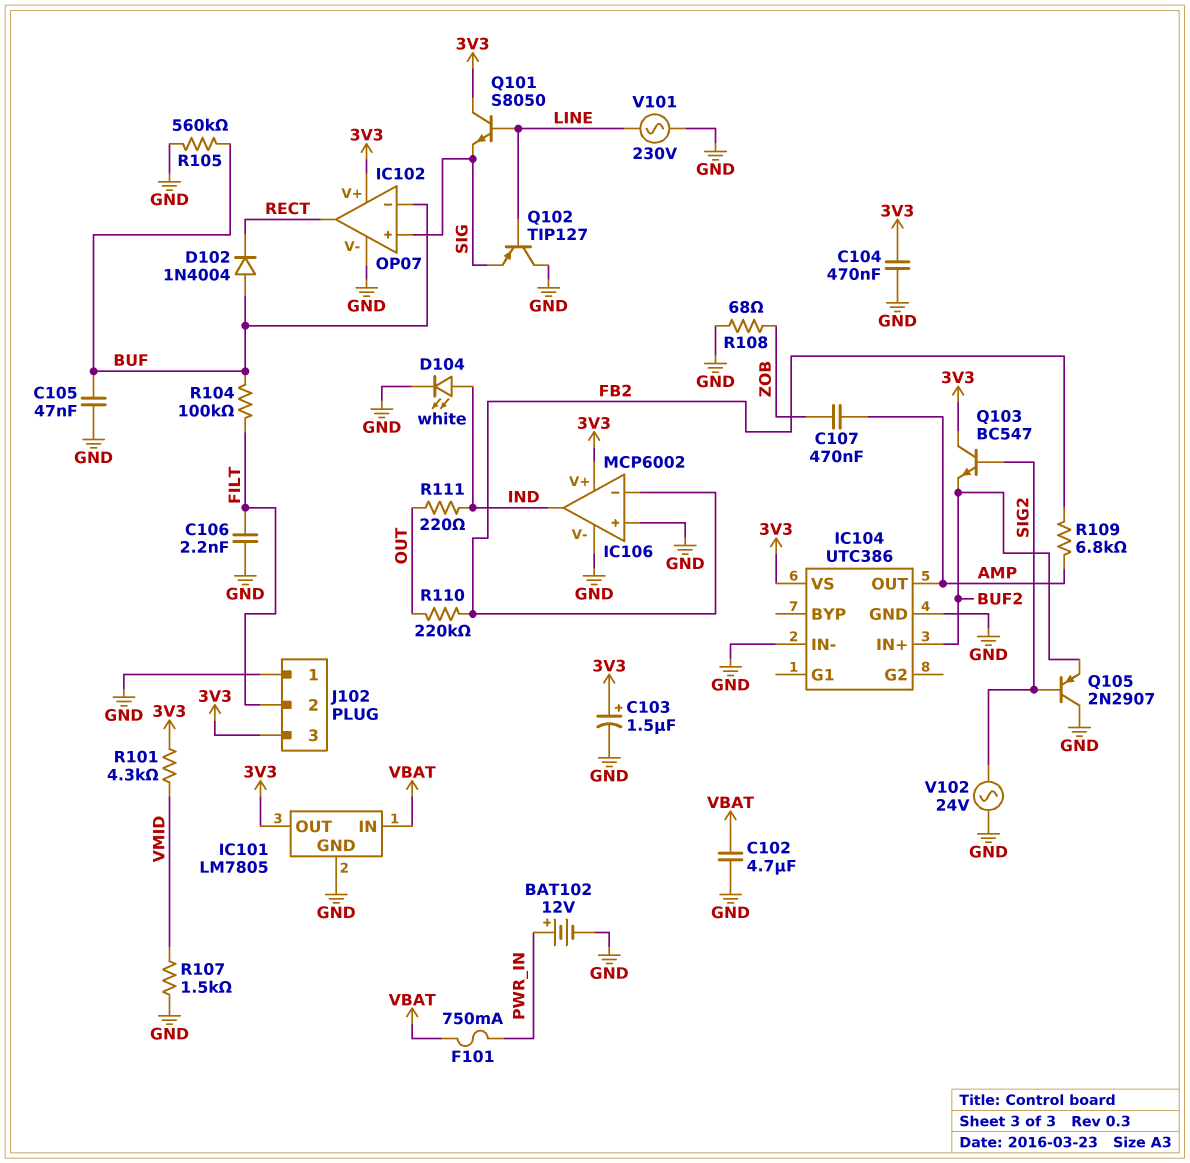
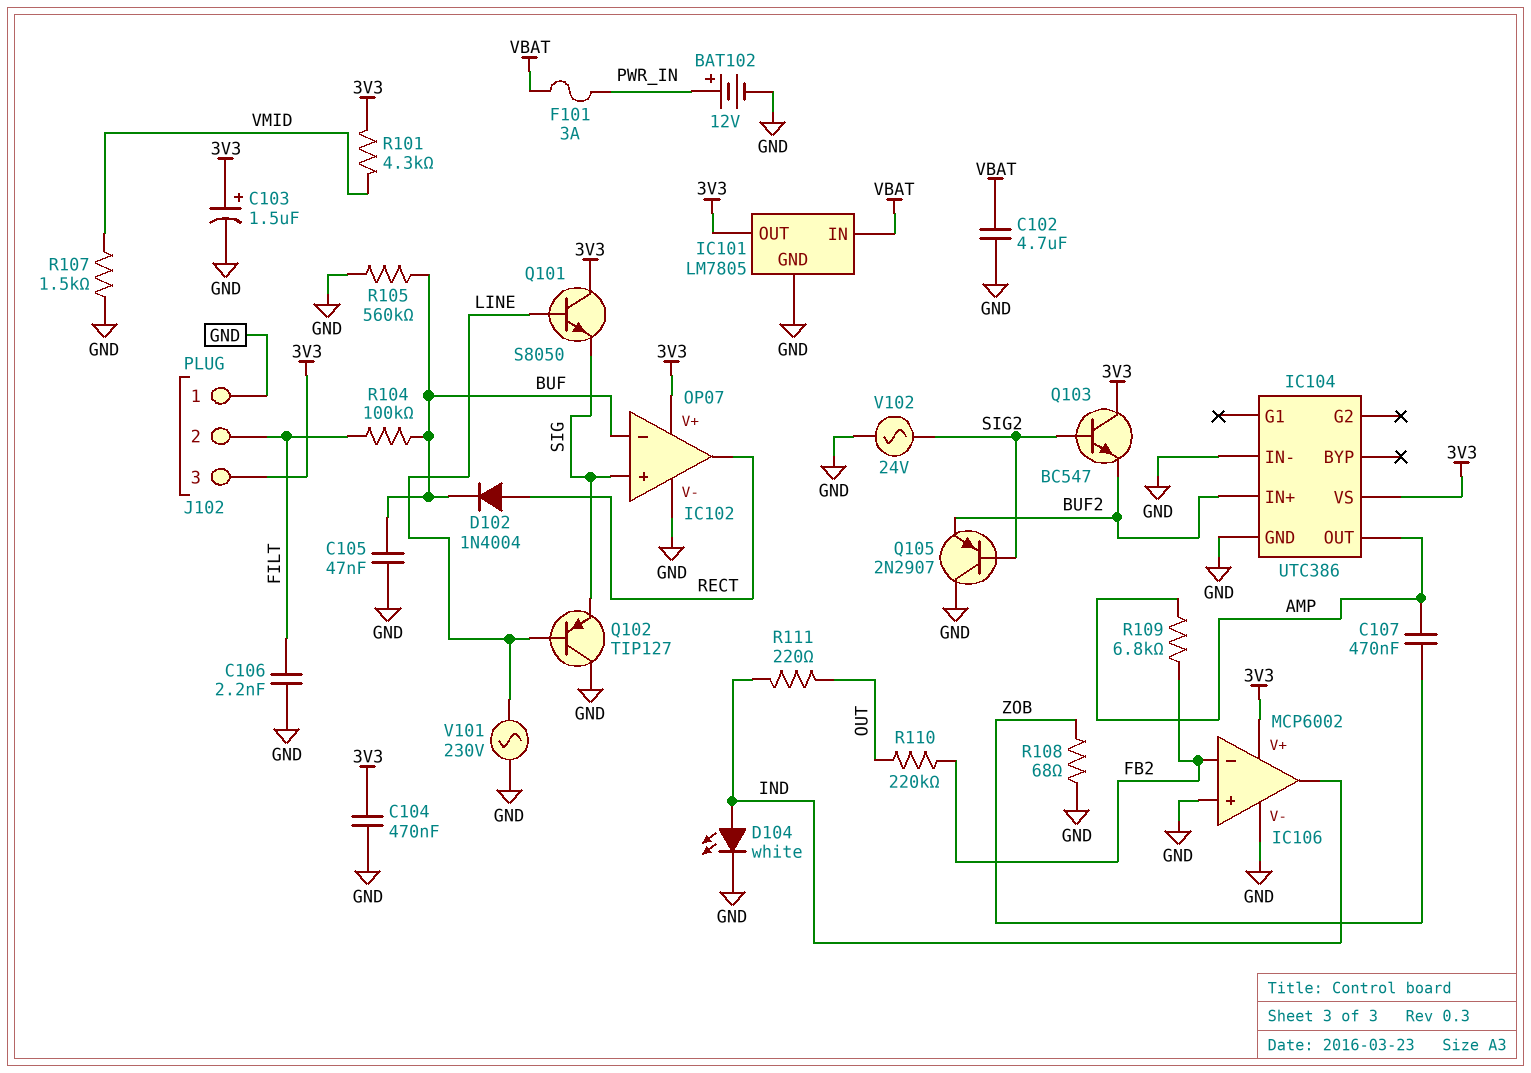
D102: diode 1N4004 (A BUF, K RECT) -> diode 1N4004 (A RECT, K BUF)
F101: 750mA (PWR_IN, VBAT) -> 3A (PWR_IN, VBAT)

